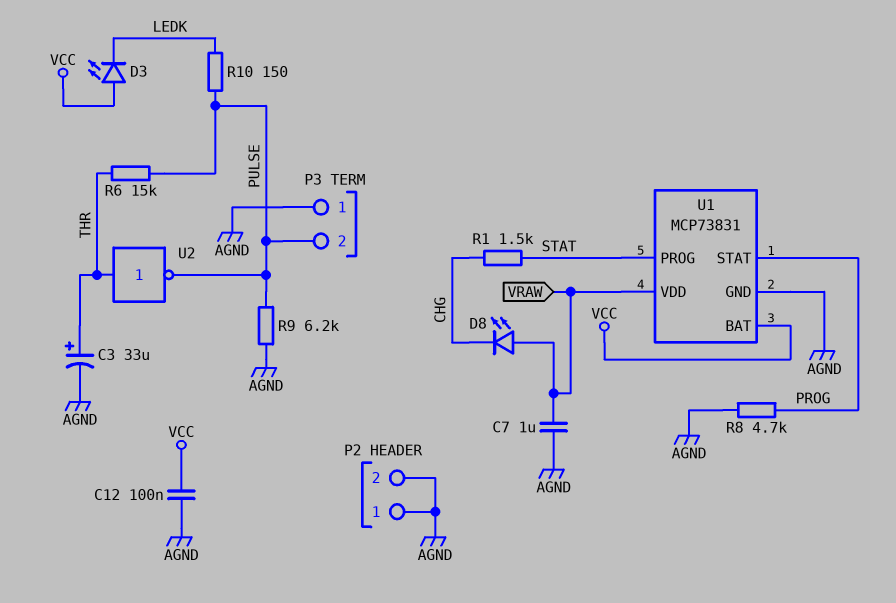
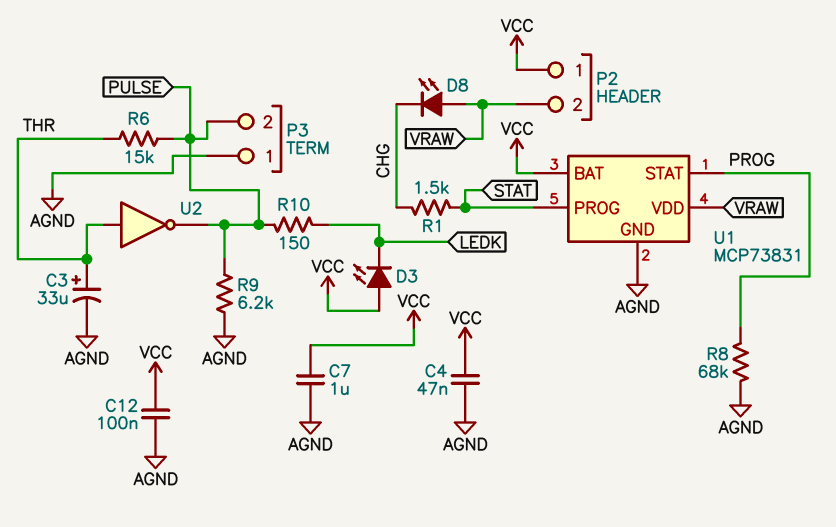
C4: none -> 47nF (AGND, VCC)
C7: 1uF (AGND, VRAW) -> 1uF (AGND, VCC)
P2 pin 1: AGND -> VCC
P2 pin 2: AGND -> VRAW
R8: 4.7k (AGND, PROG) -> 68k (AGND, PROG)

